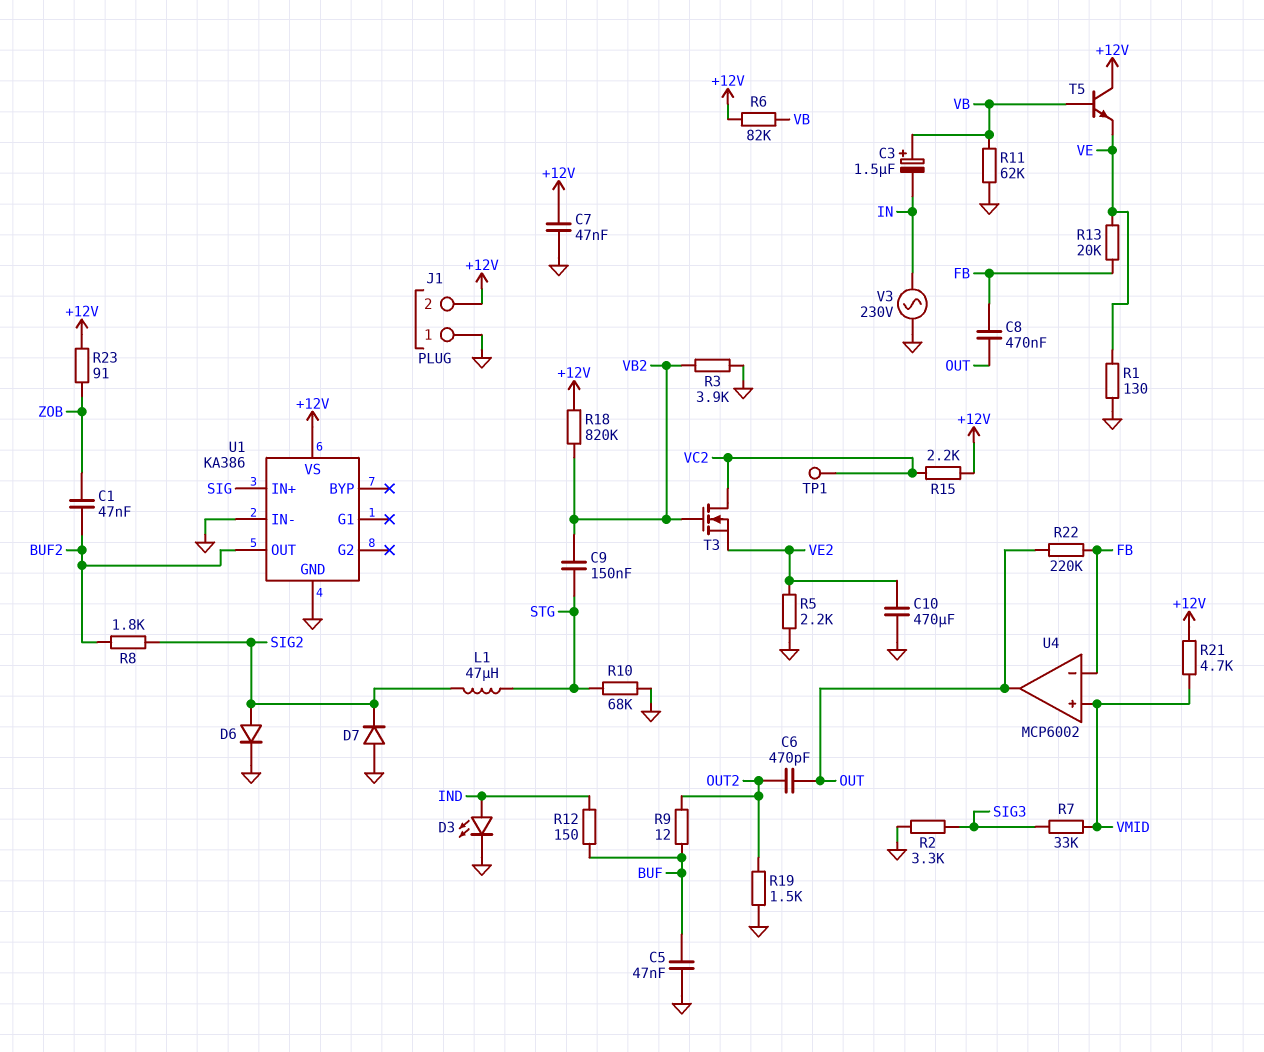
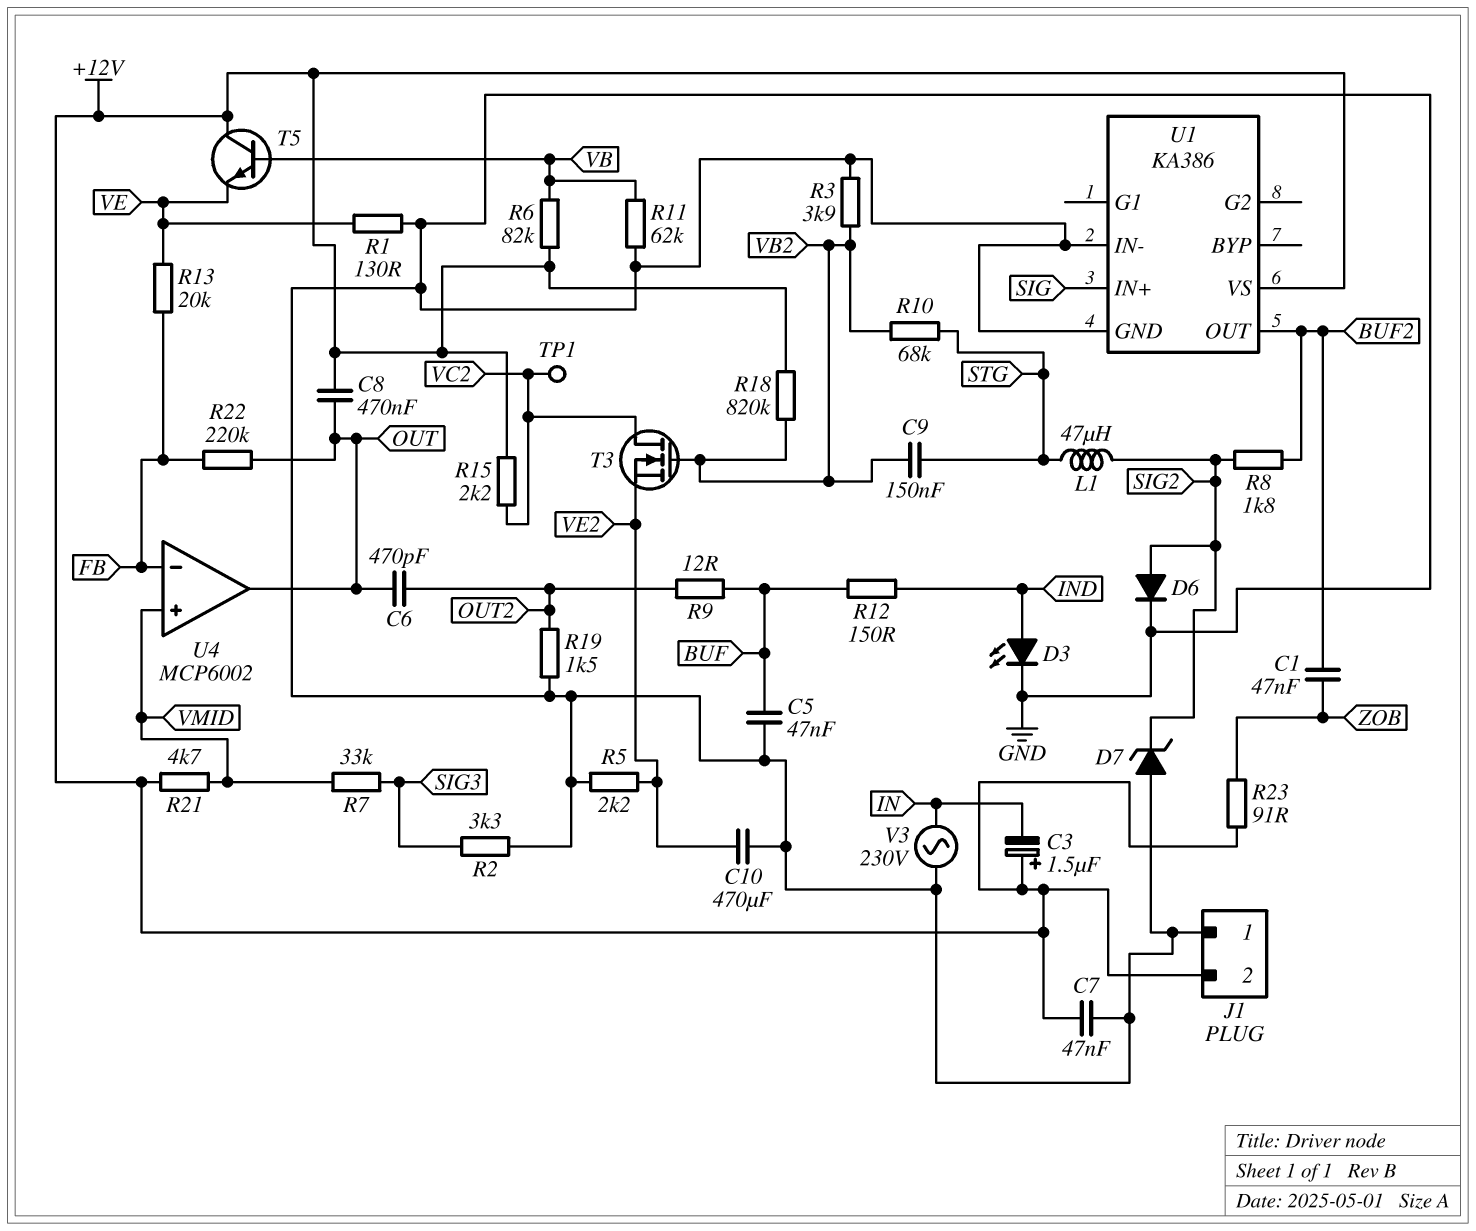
C3: 1.5uF (plus VB, minus IN) -> 1.5uF (plus +12V, minus IN)
C8: 470nF (FB, OUT) -> 470nF (+12V, OUT)
D7: diode (A GND, K SIG2) -> zener (A GND, K SIG2)
R10: 68k (GND, STG) -> 68k (STG, VB2)

